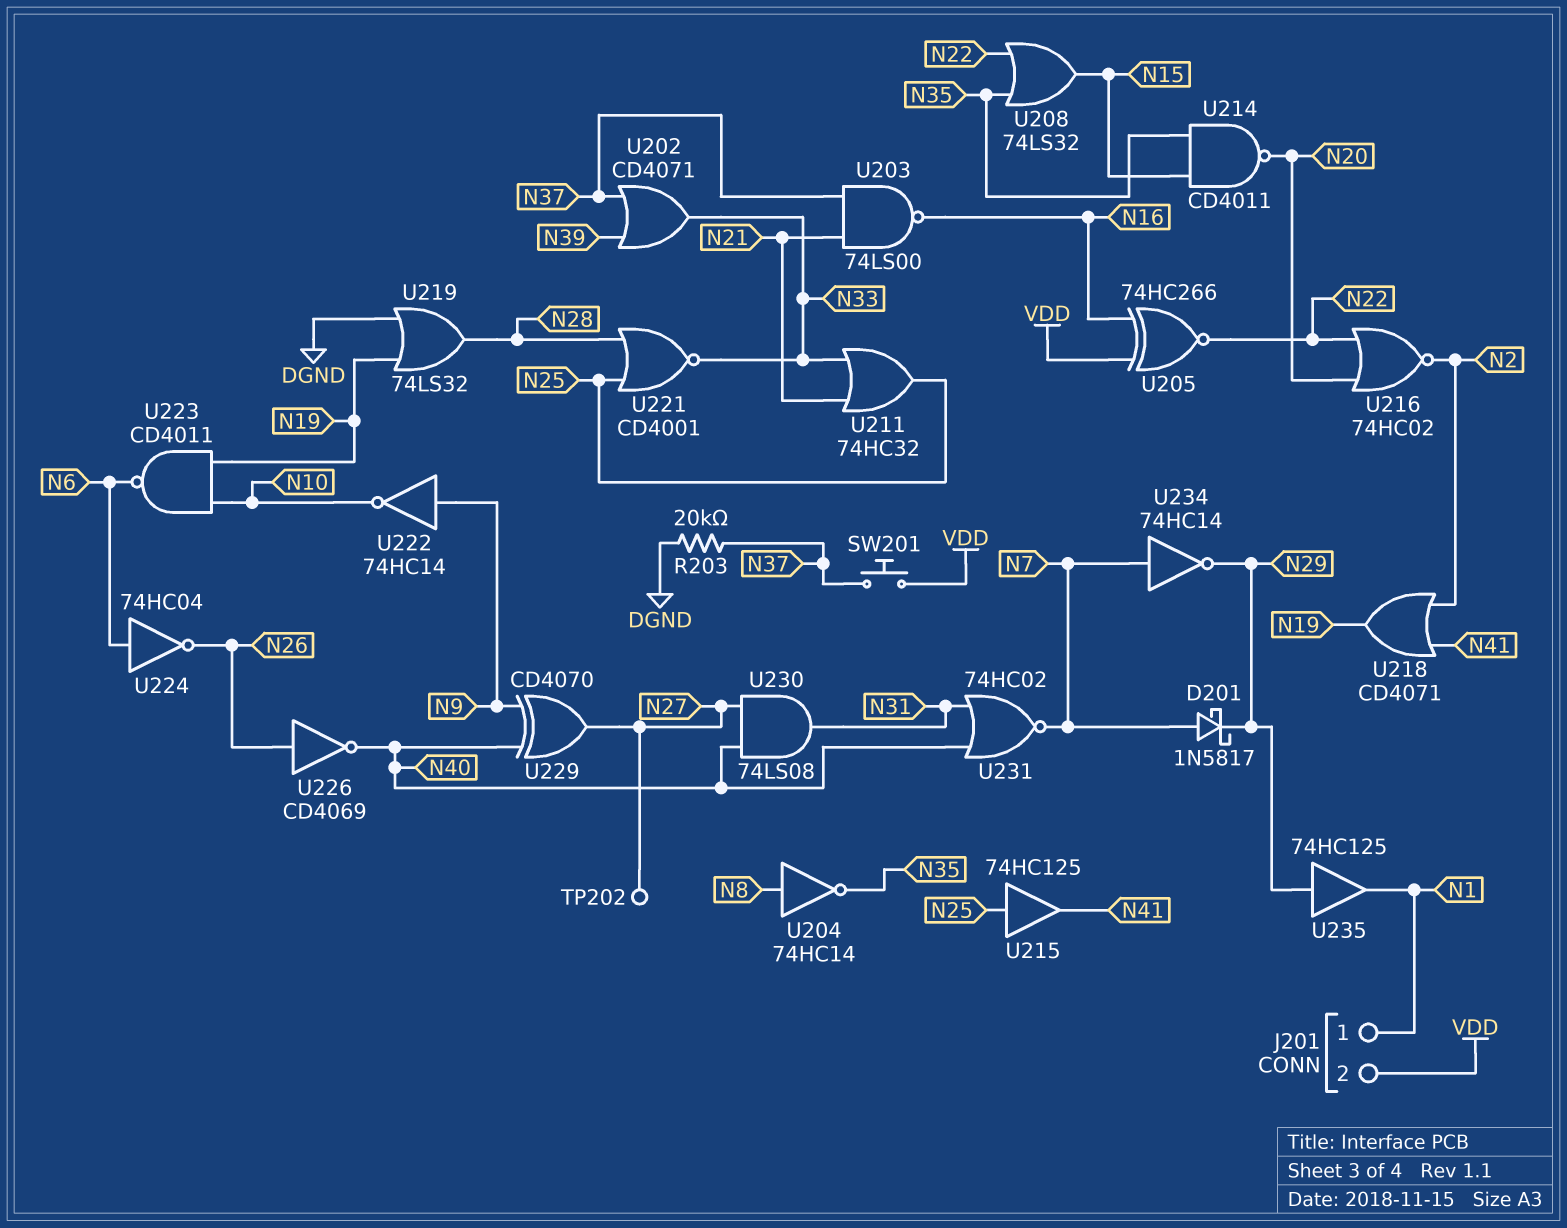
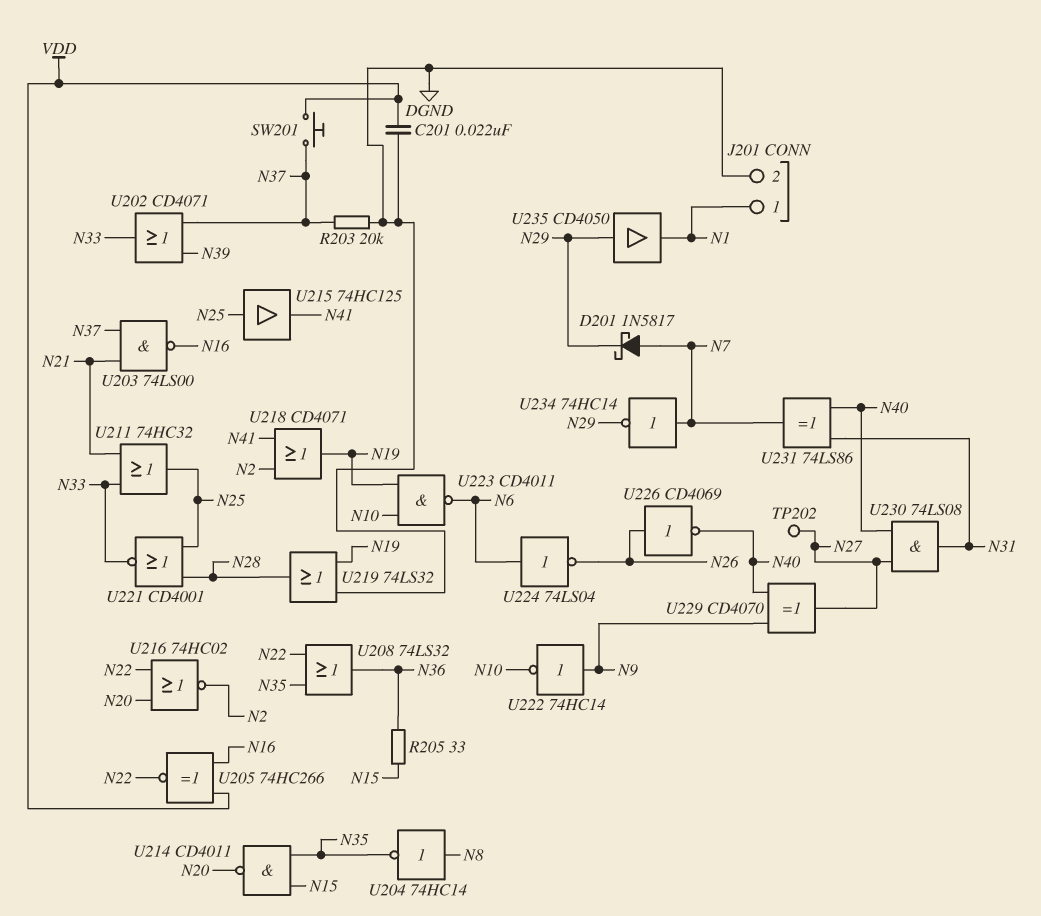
C201: none -> 22nF (DGND, VDD)
J201 pin 2: VDD -> DGND
R205: none -> 33 (N15, N36)
U208: OR 74LS32 (in N22, in N35, out N15) -> OR 74LS32 (in N22, in N35, out N36)
U224: NOT 74HC04 (in N6, out N26) -> NOT 74LS04 (in N6, out N26)
U231: NOR 74HC02 (in N31, in N40, out N7) -> XOR 74LS86 (in N31, in N40, out N7)
U235: buffer 74HC125 (in N29, out N1) -> buffer CD4050 (in N29, out N1)

